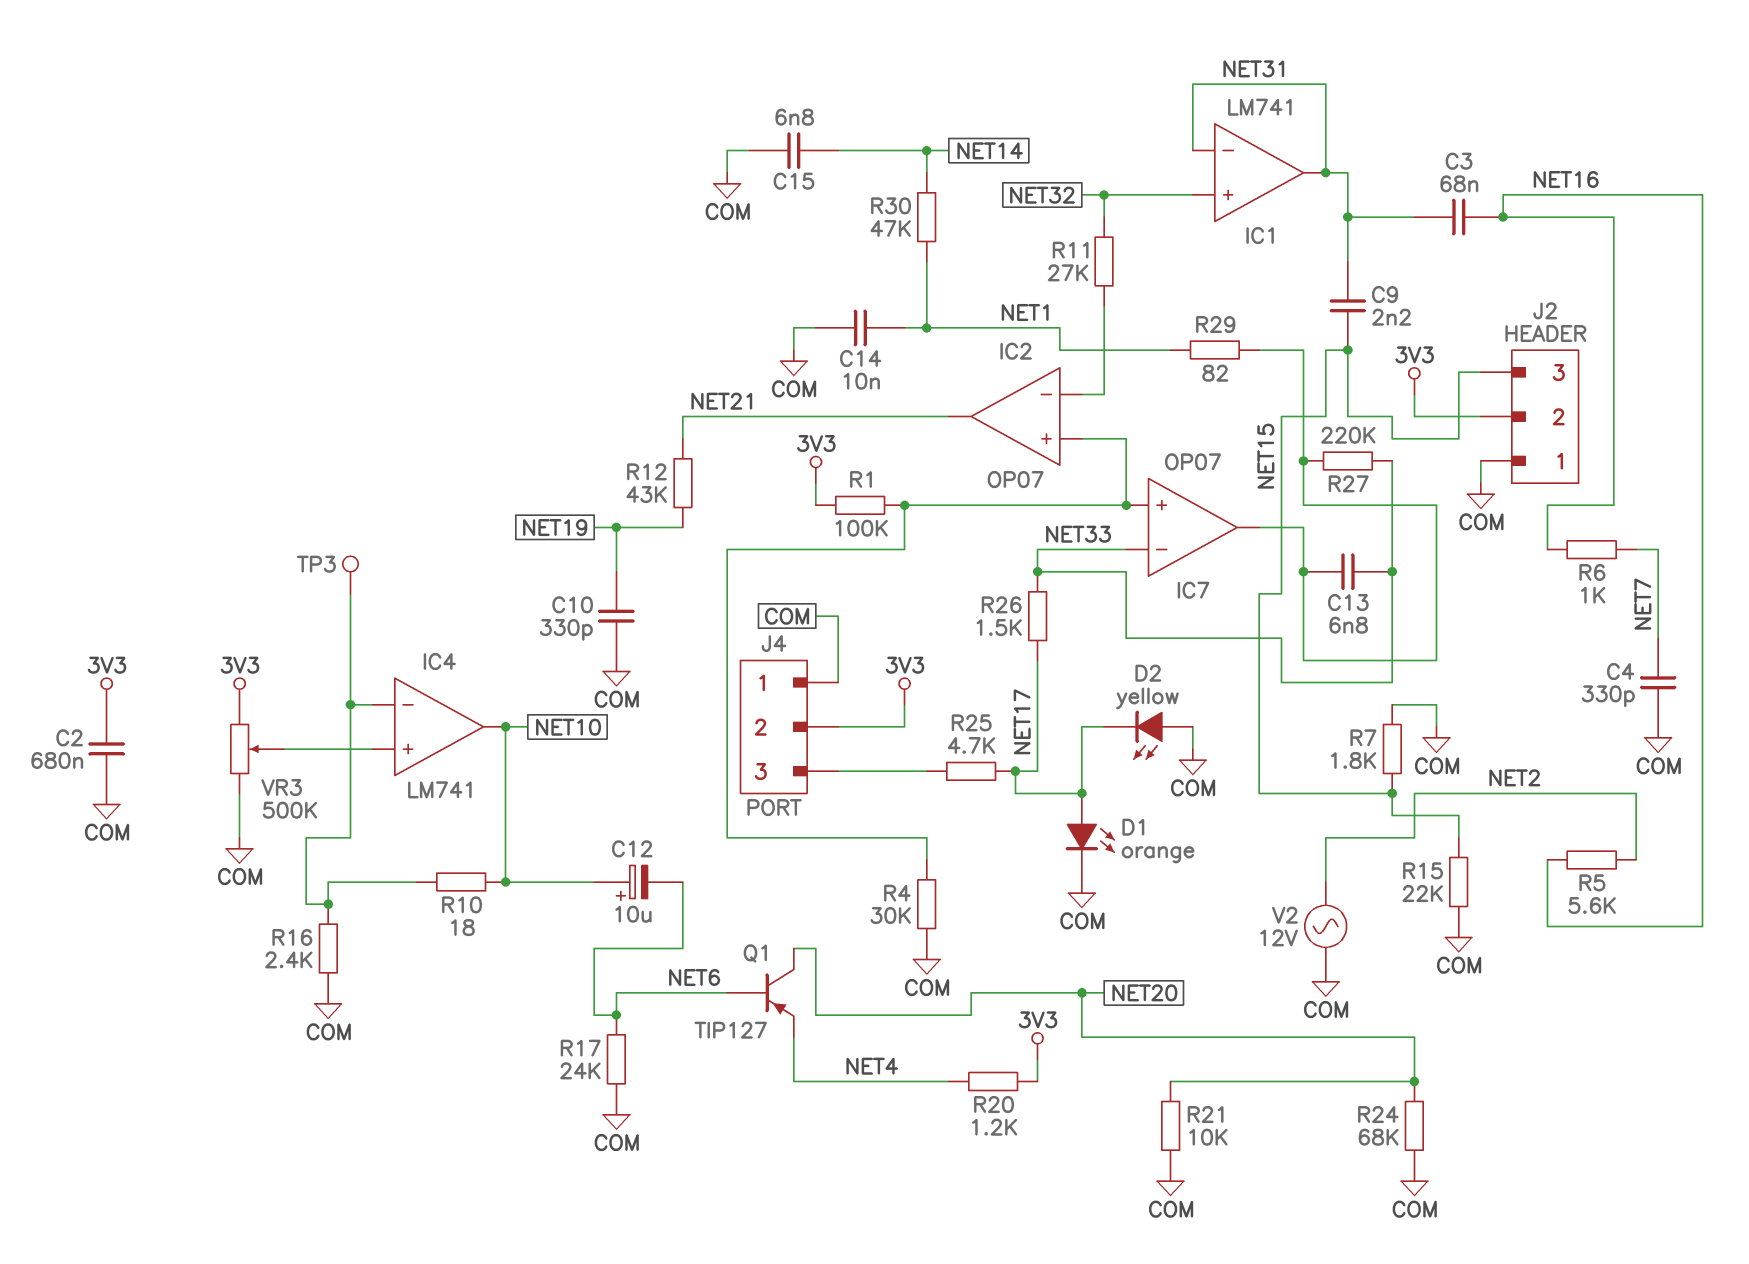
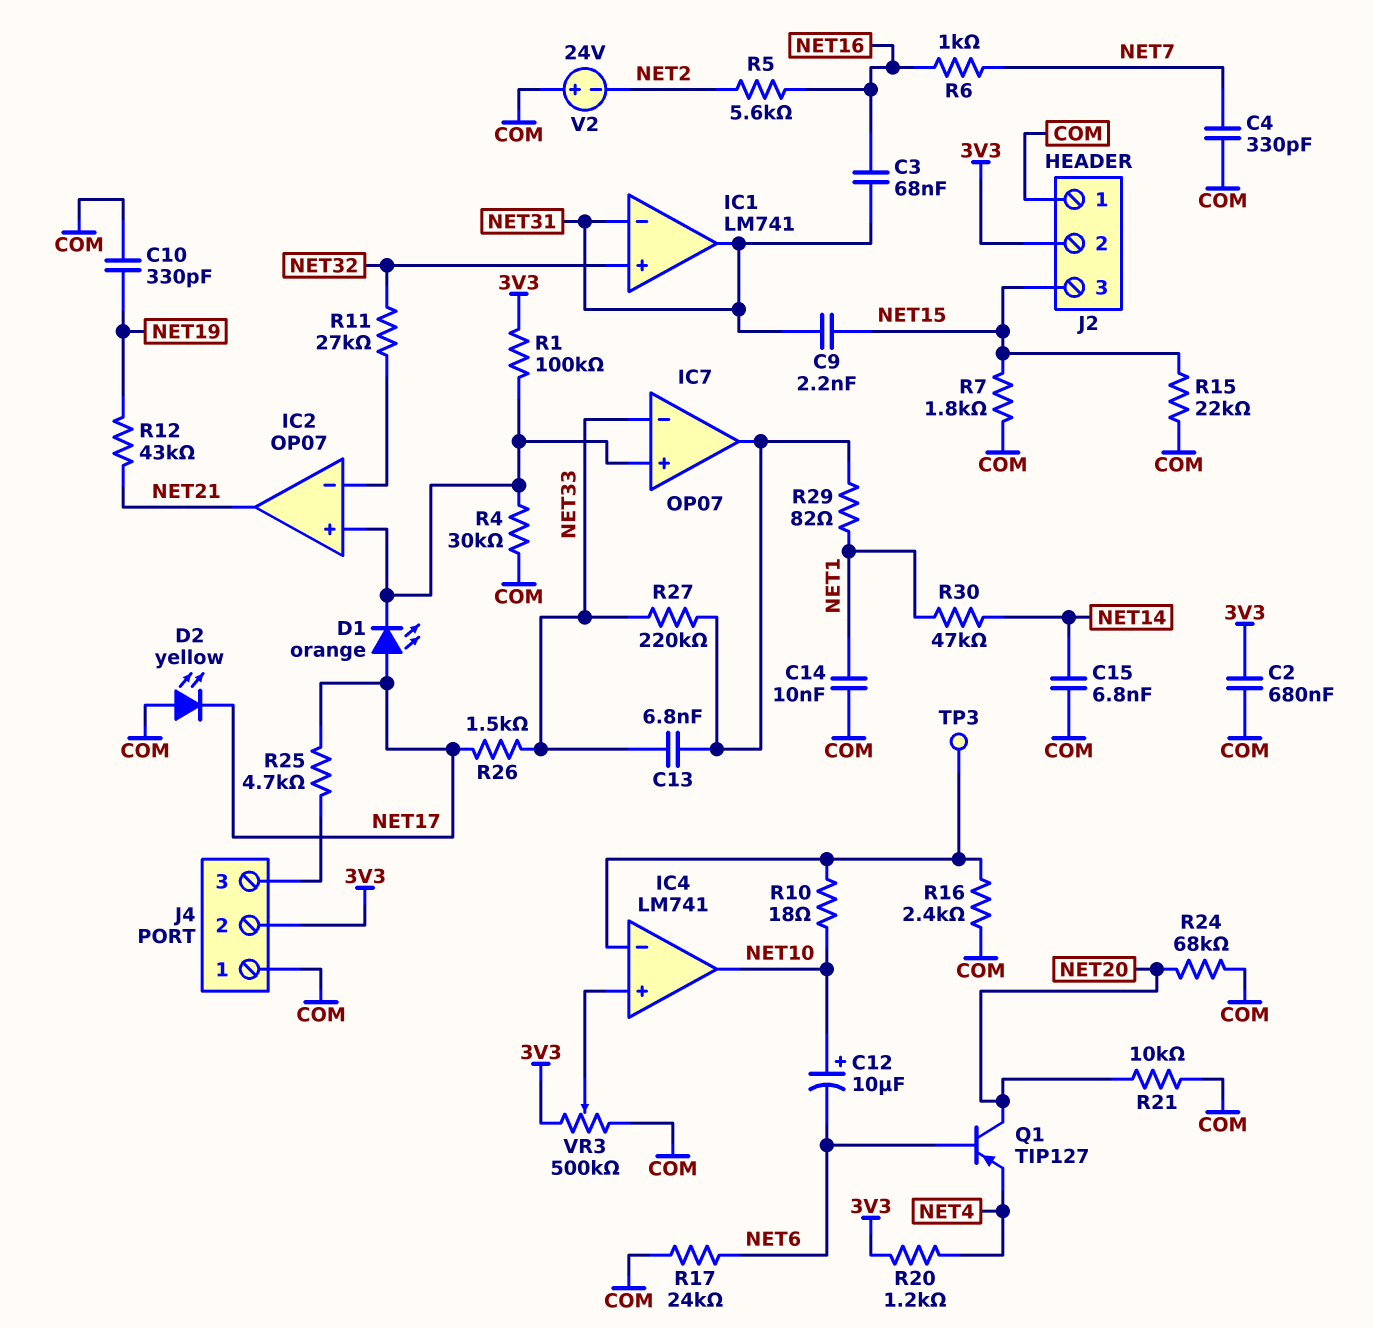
D1: LED orange (A NET17, K COM) -> LED orange (A NET17, K IC2/in+)
V2: AC 12V (COM, NET2) -> 24V (plus COM, minus NET2)

